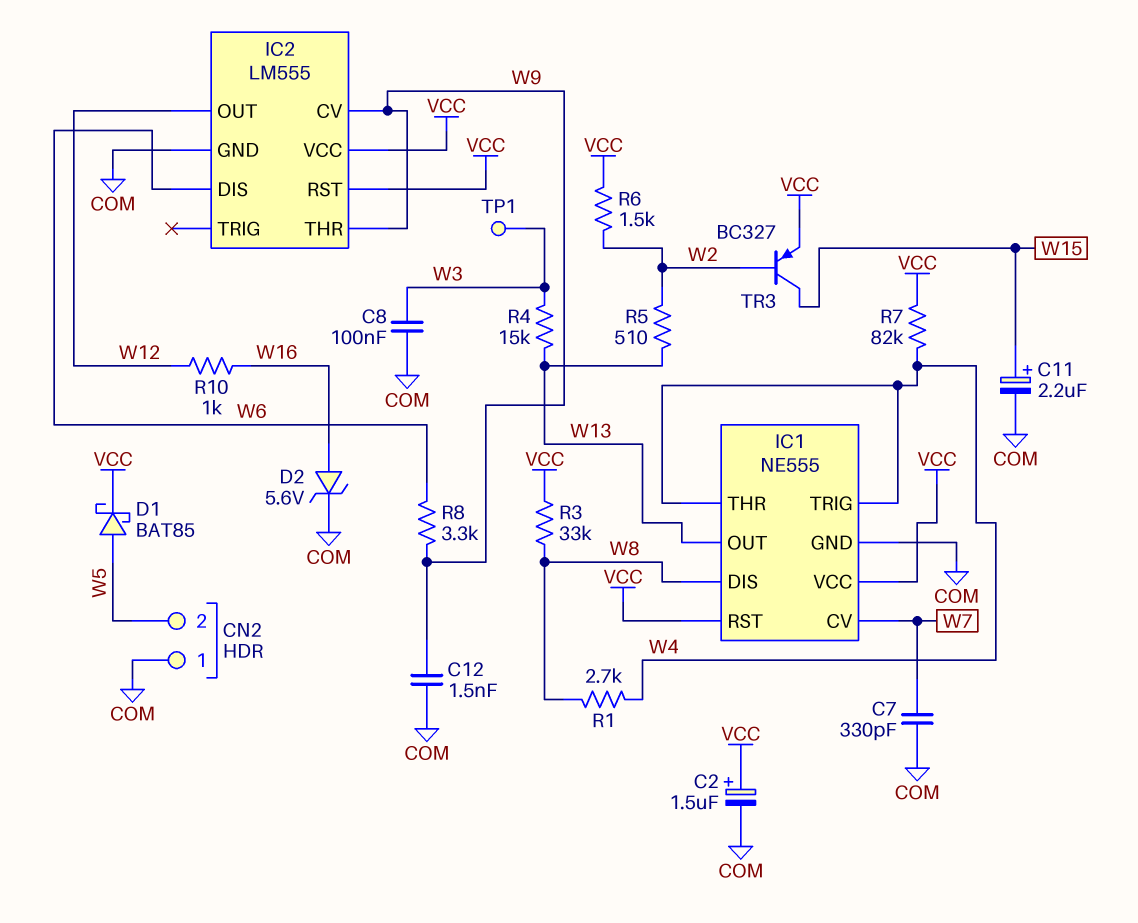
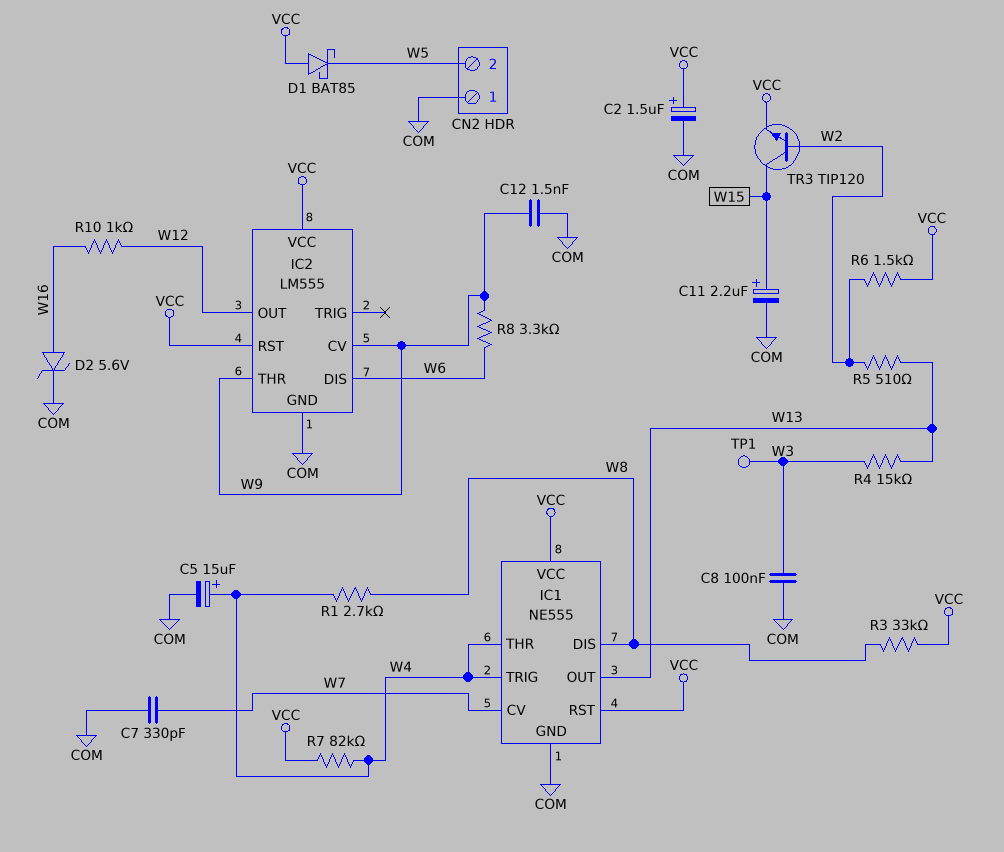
C5: none -> 15uF (plus W4, minus COM)
D1: schottky BAT85 (A W5, K VCC) -> schottky BAT85 (A VCC, K W5)
TR3: PNP BC327 (B W2, C W15, E VCC) -> NPN TIP120 (B W2, C W15, E VCC)

